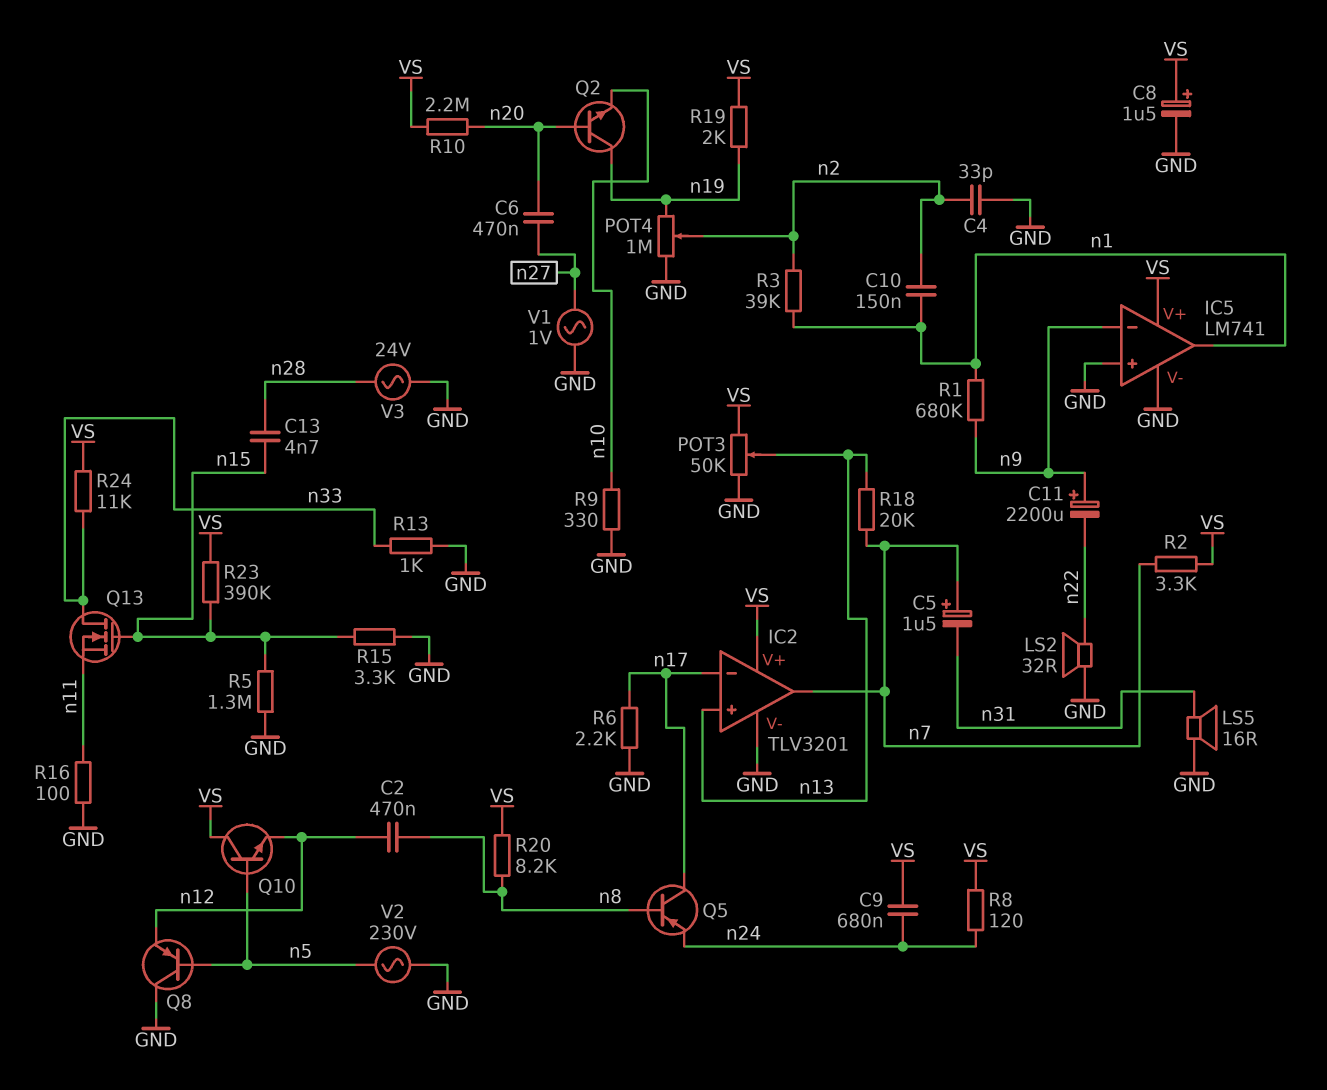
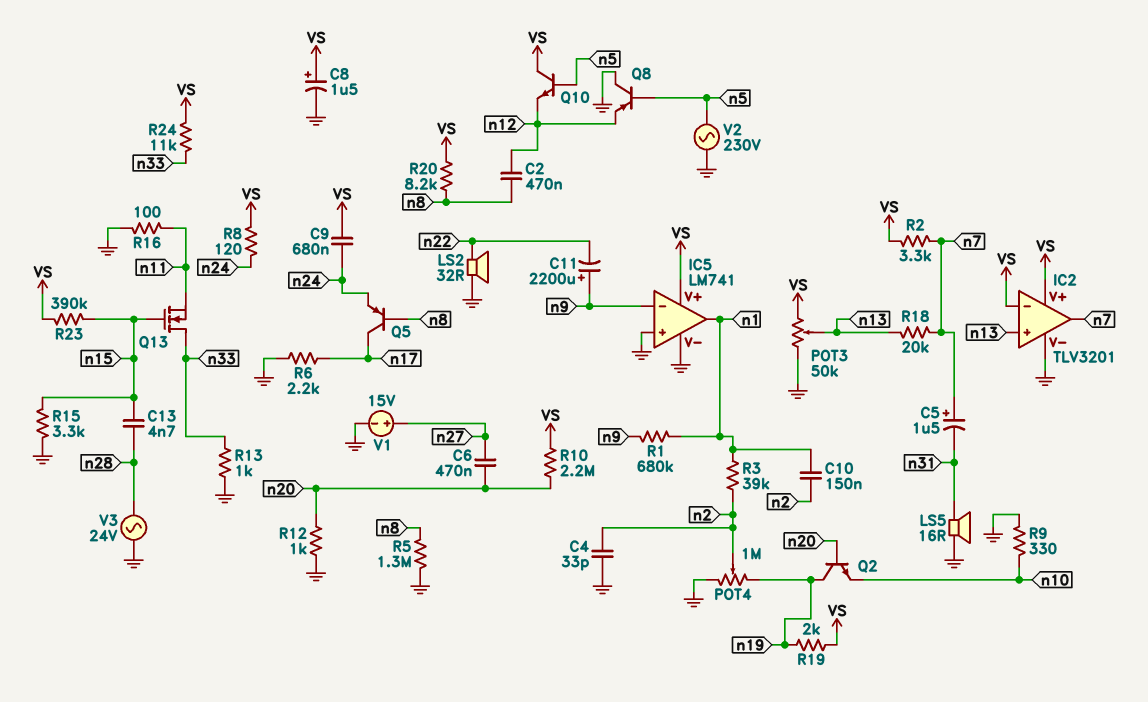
IC2 pin in-: n17 -> VS
R5: 1.3M (GND, n15) -> 1.3M (GND, n8)
R12: none -> 1k (GND, n20)
V1: AC 1V (GND, n27) -> 15V (plus n27, minus GND)

